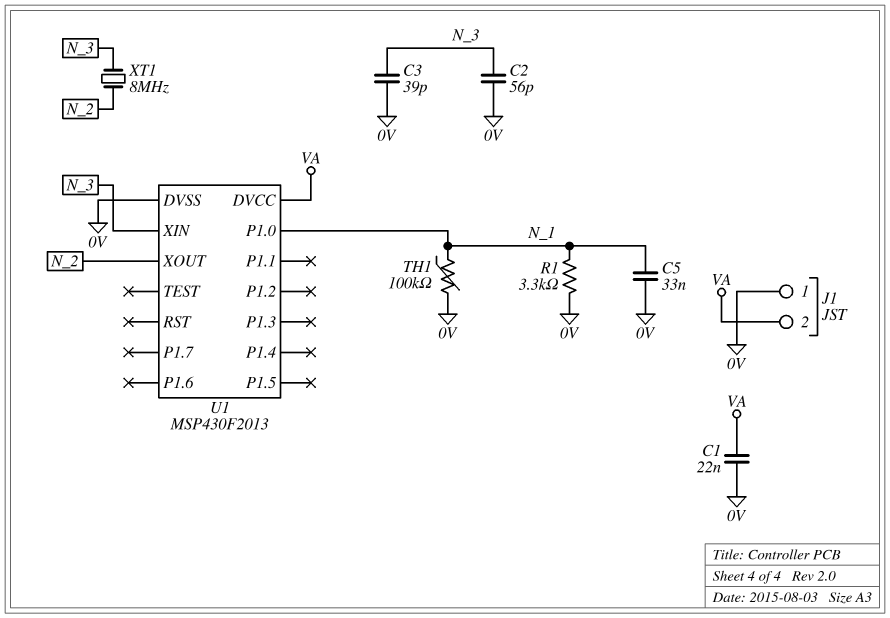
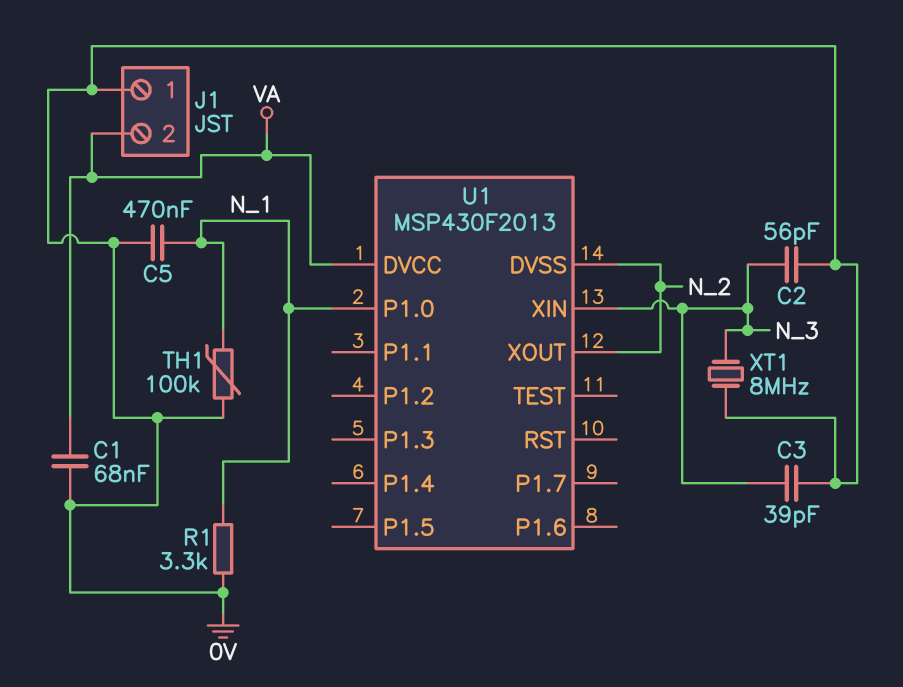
C1: 22nF (0V, VA) -> 68nF (0V, VA)
C5: 33nF (0V, N_1) -> 470nF (0V, N_1)
U1 pin DVSS: 0V -> N_2
XT1: 8MHz (N_2, N_3) -> 8MHz (0V, N_3)

